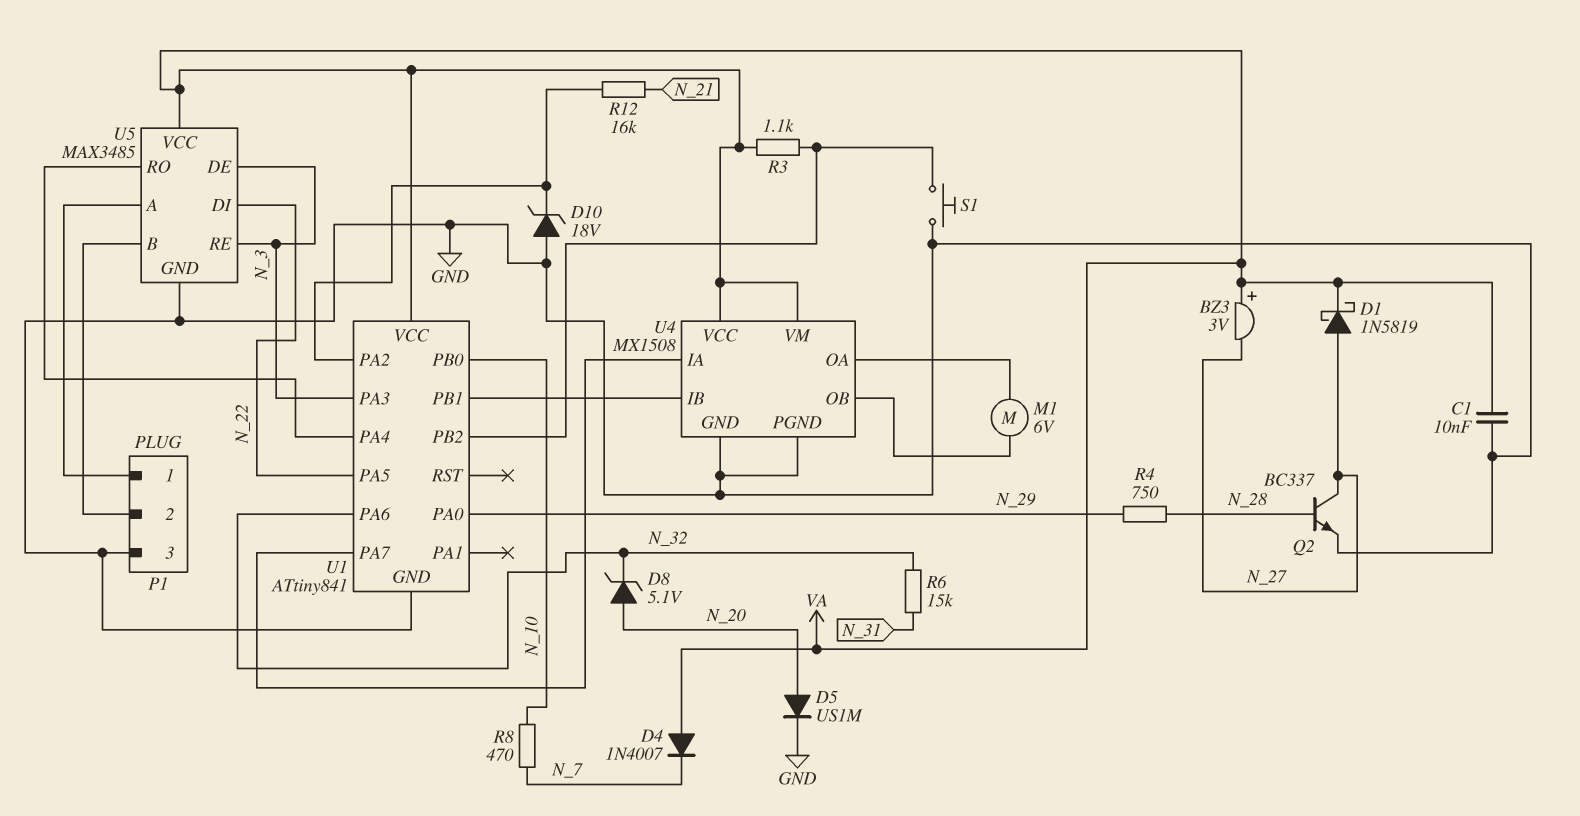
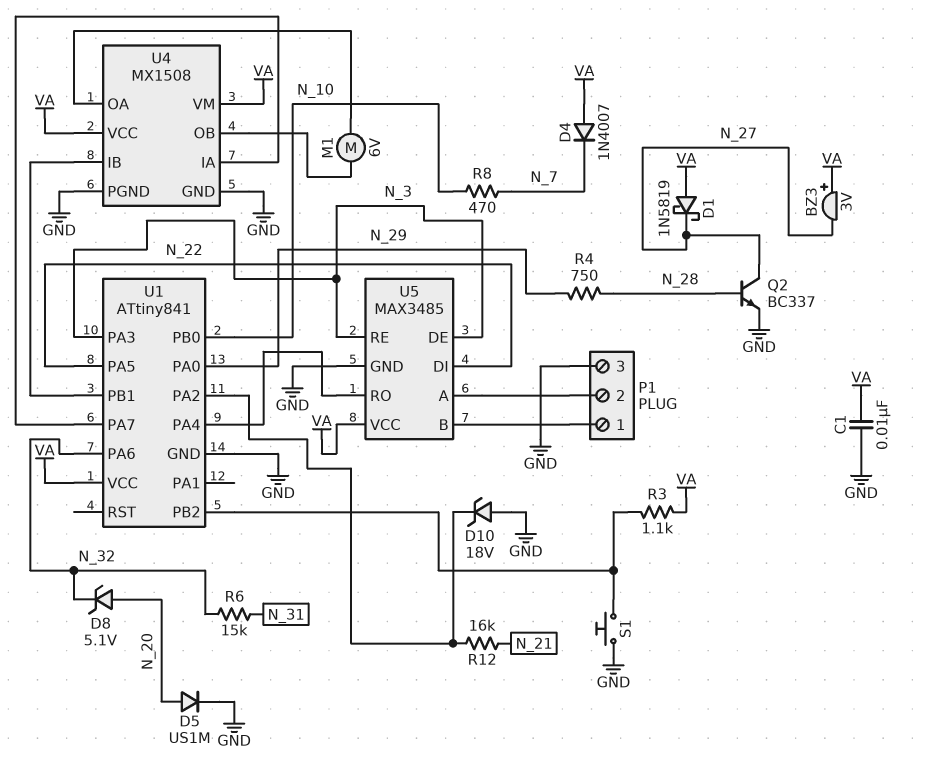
D1: schottky 1N5819 (A N_27, K VA) -> schottky 1N5819 (A VA, K N_27)
U5 pin A: P1/1 -> P1/2
U5 pin B: P1/2 -> P1/1

